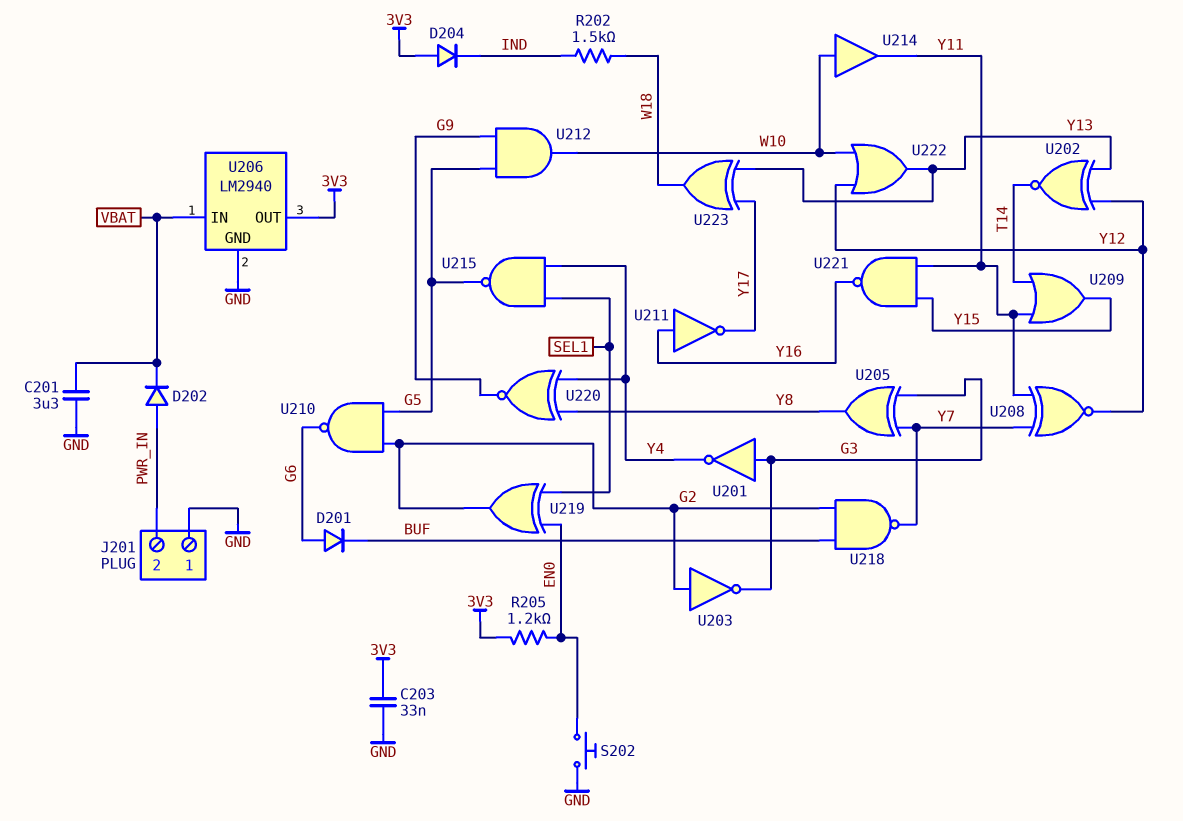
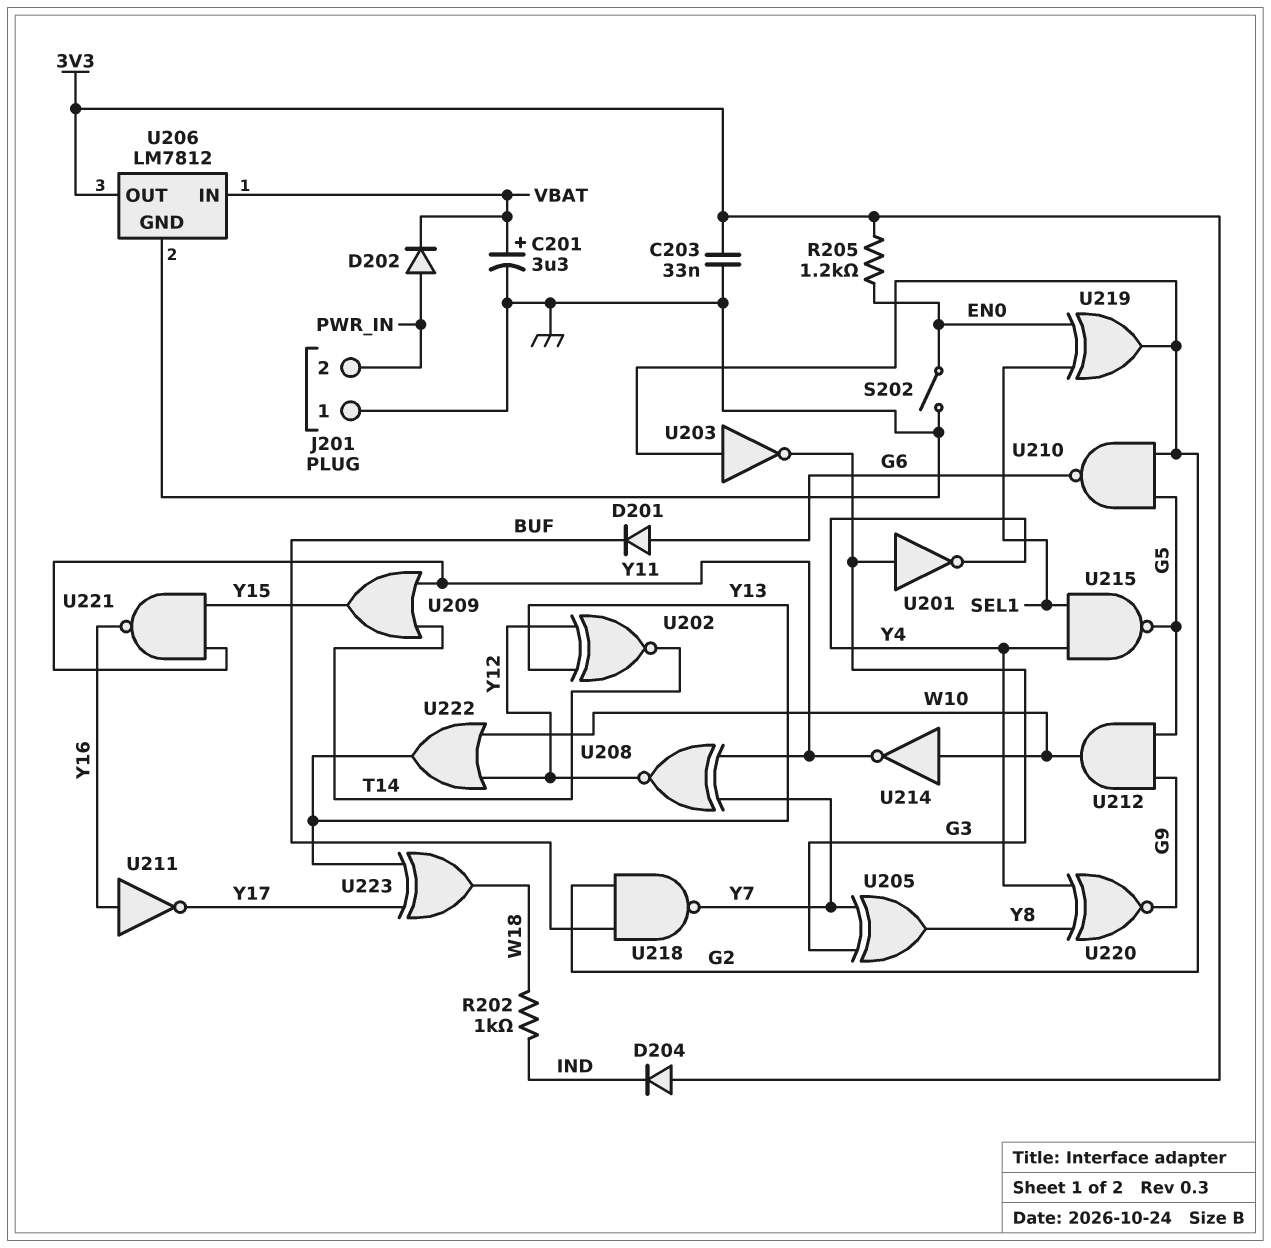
C201: 3.3uF (GND, VBAT) -> 3.3uF (plus VBAT, minus GND)
R202: 1.5k (IND, W18) -> 1k (IND, W18)
S202: button (EN0, GND) -> switch (EN0, GND)
U206: LM2940 -> LM7812
U214: buffer (in W10, out Y11) -> NOT (in W10, out Y11)

